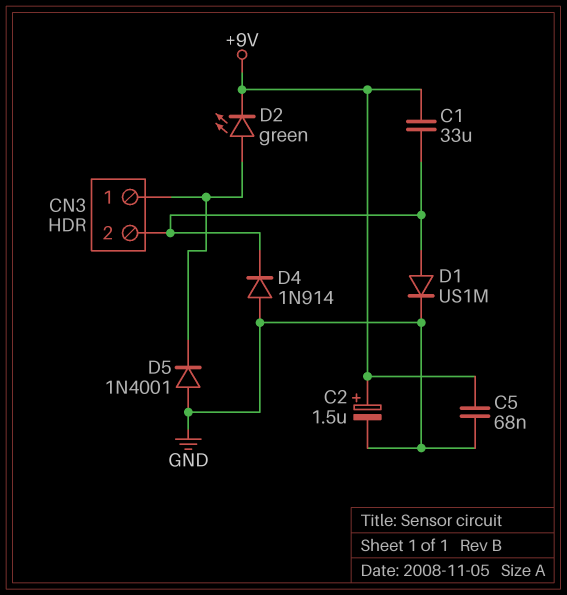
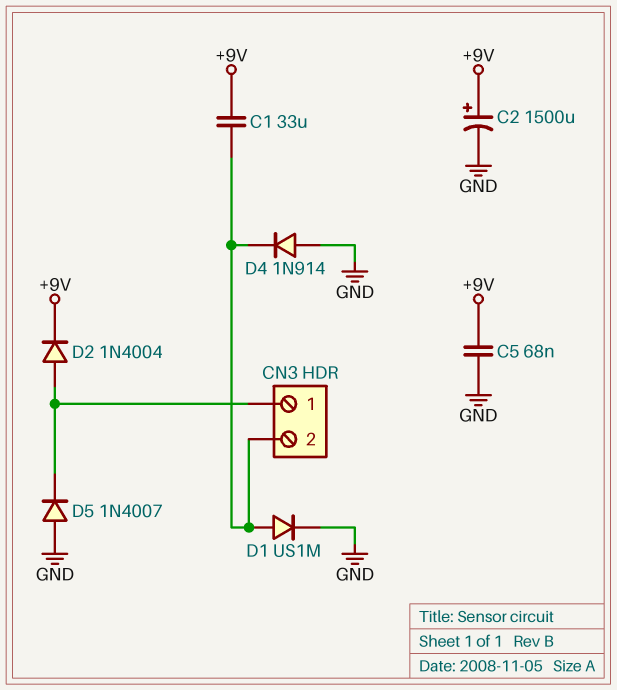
C2: 1.5uF (plus +9V, minus GND) -> 1500uF (plus +9V, minus GND)
D2: LED green (A CN3/1, K +9V) -> diode 1N4004 (A CN3/1, K +9V)
D5: diode 1N4001 (A GND, K CN3/1) -> diode 1N4007 (A GND, K CN3/1)

